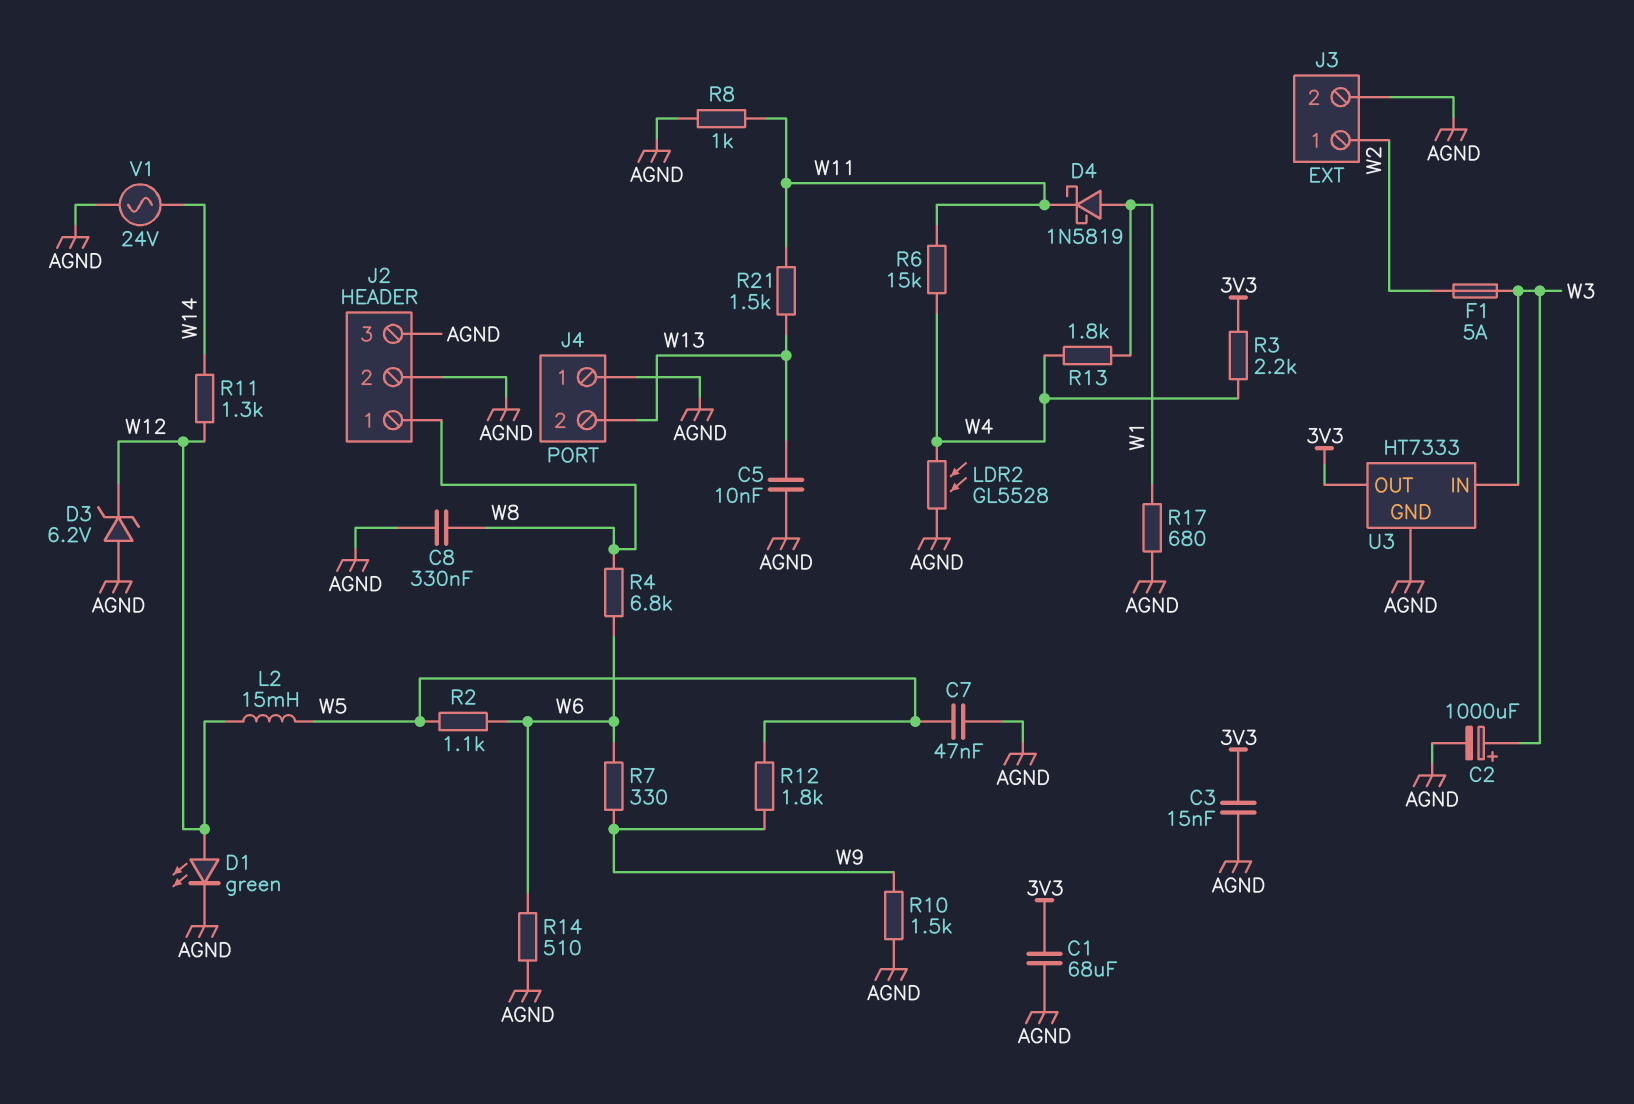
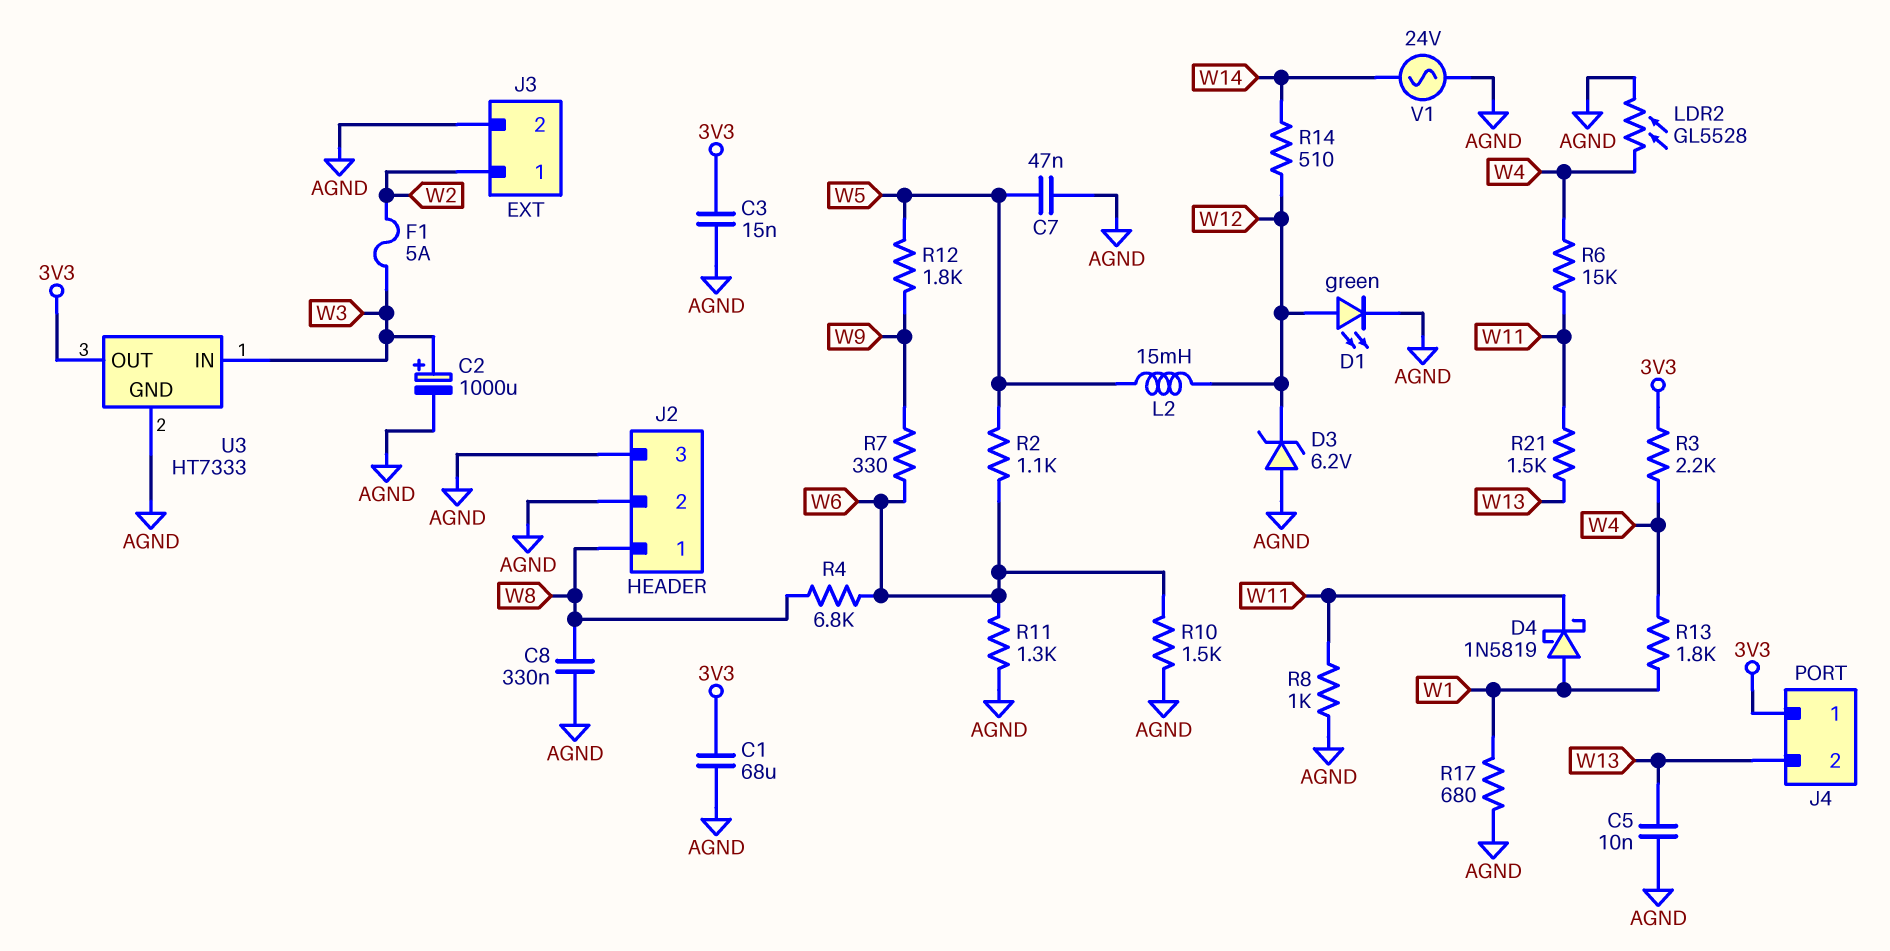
J4 pin 1: AGND -> 3V3
R10: 1.5k (AGND, W9) -> 1.5k (AGND, W6)
R11: 1.3k (W12, W14) -> 1.3k (AGND, W6)
R14: 510 (AGND, W6) -> 510 (W12, W14)

